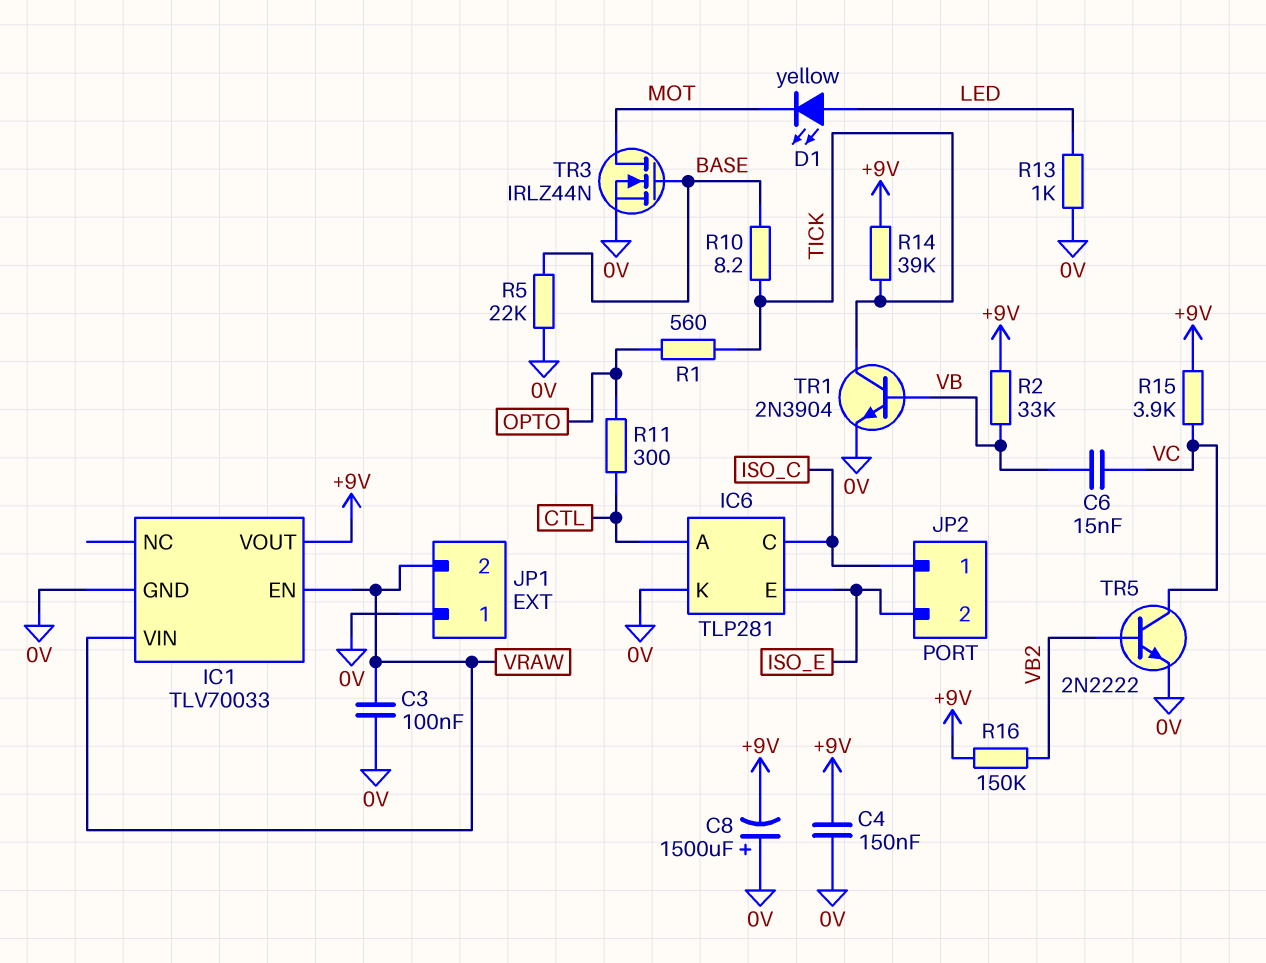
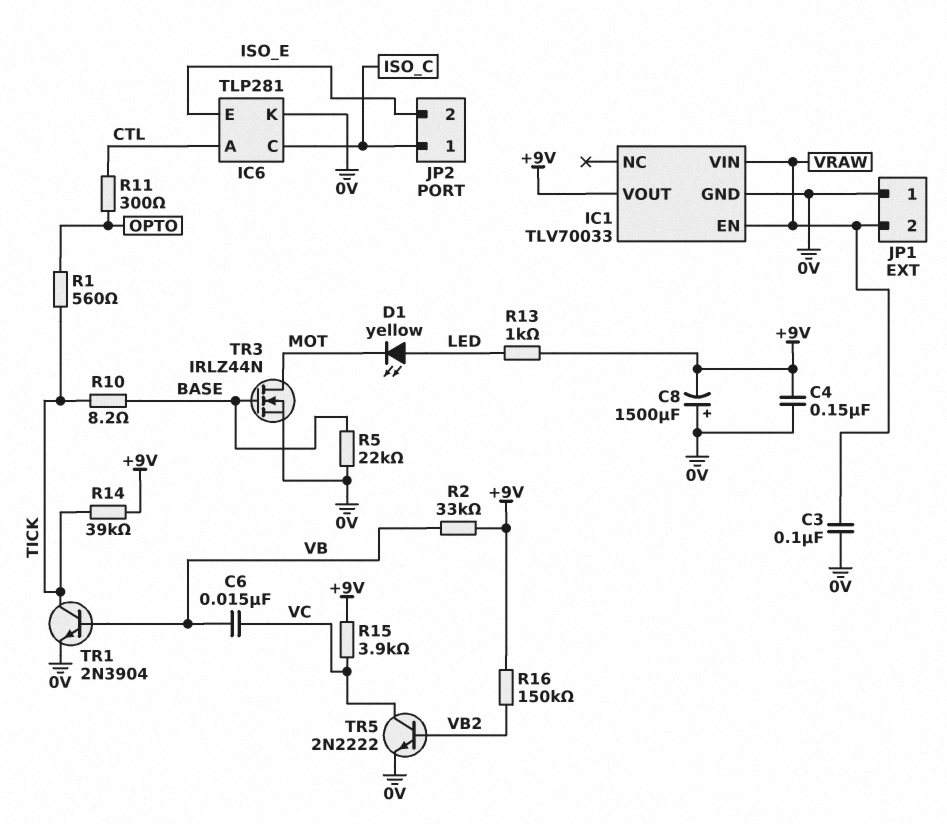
R13: 1k (0V, LED) -> 1k (+9V, LED)

